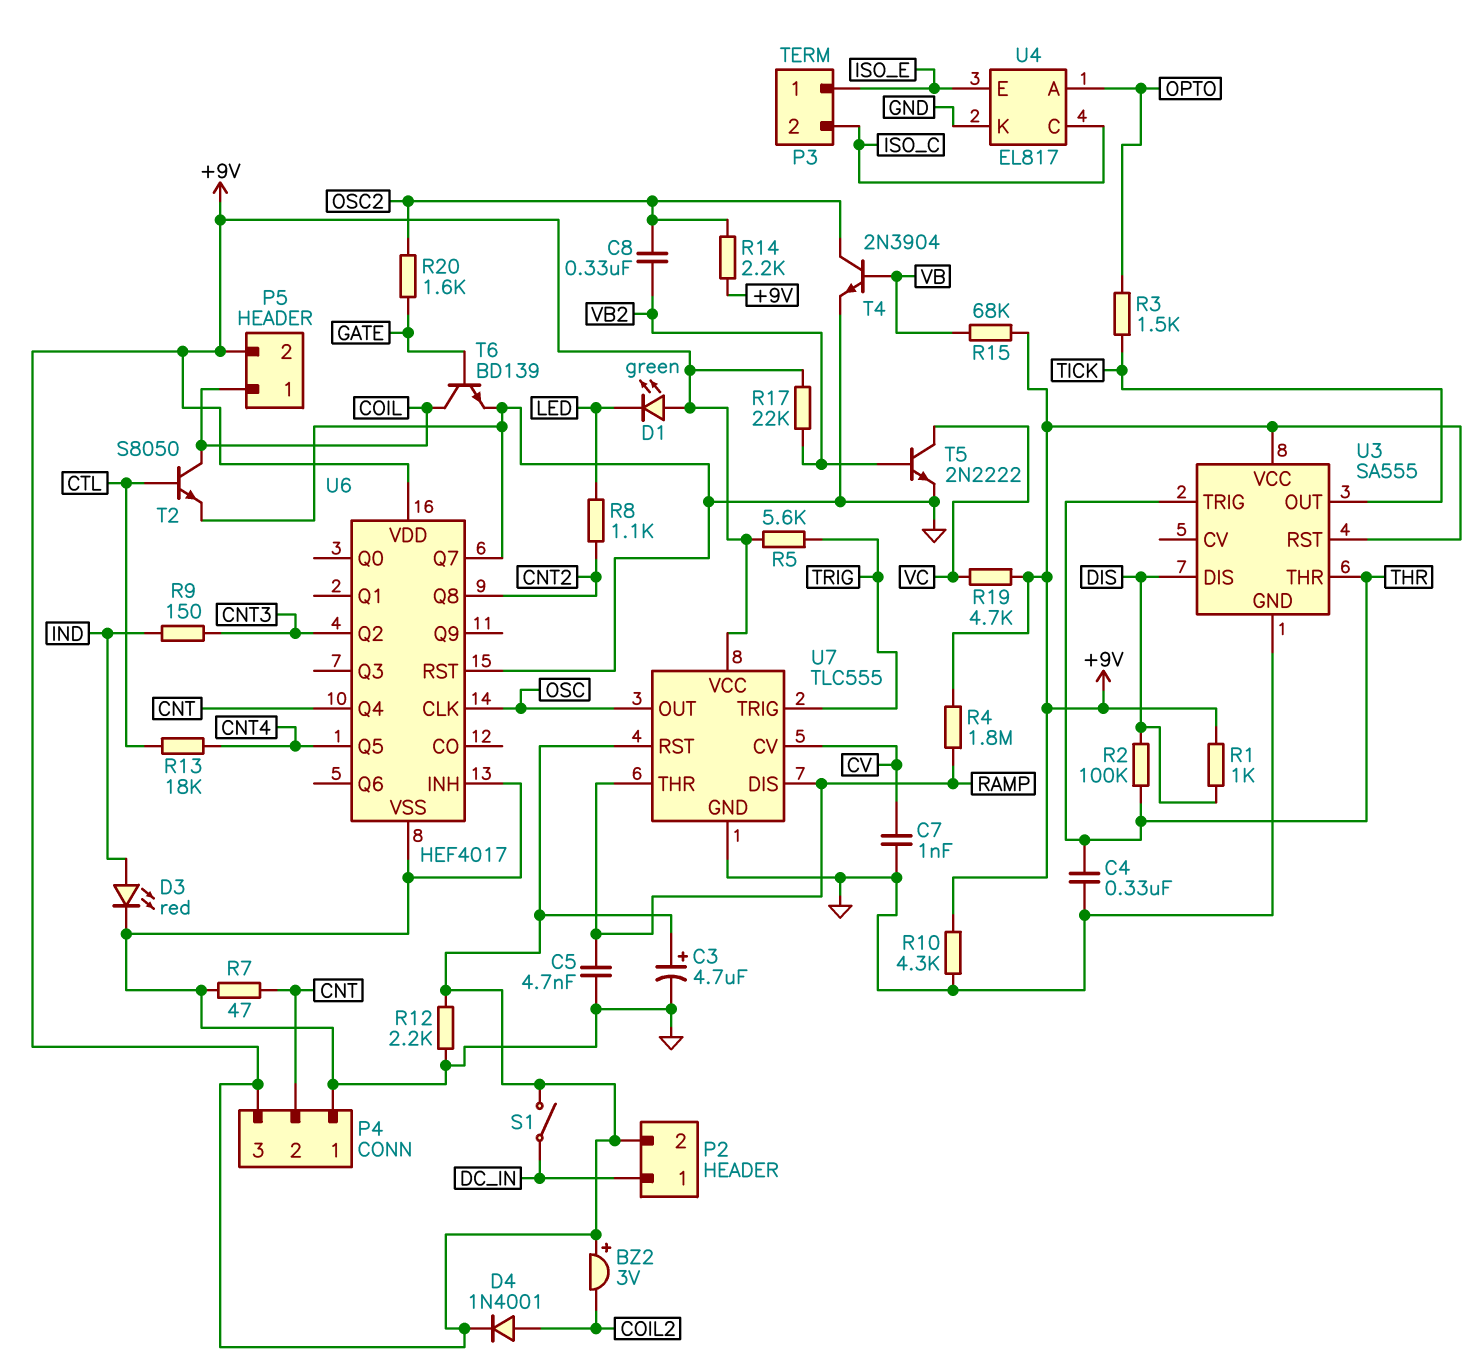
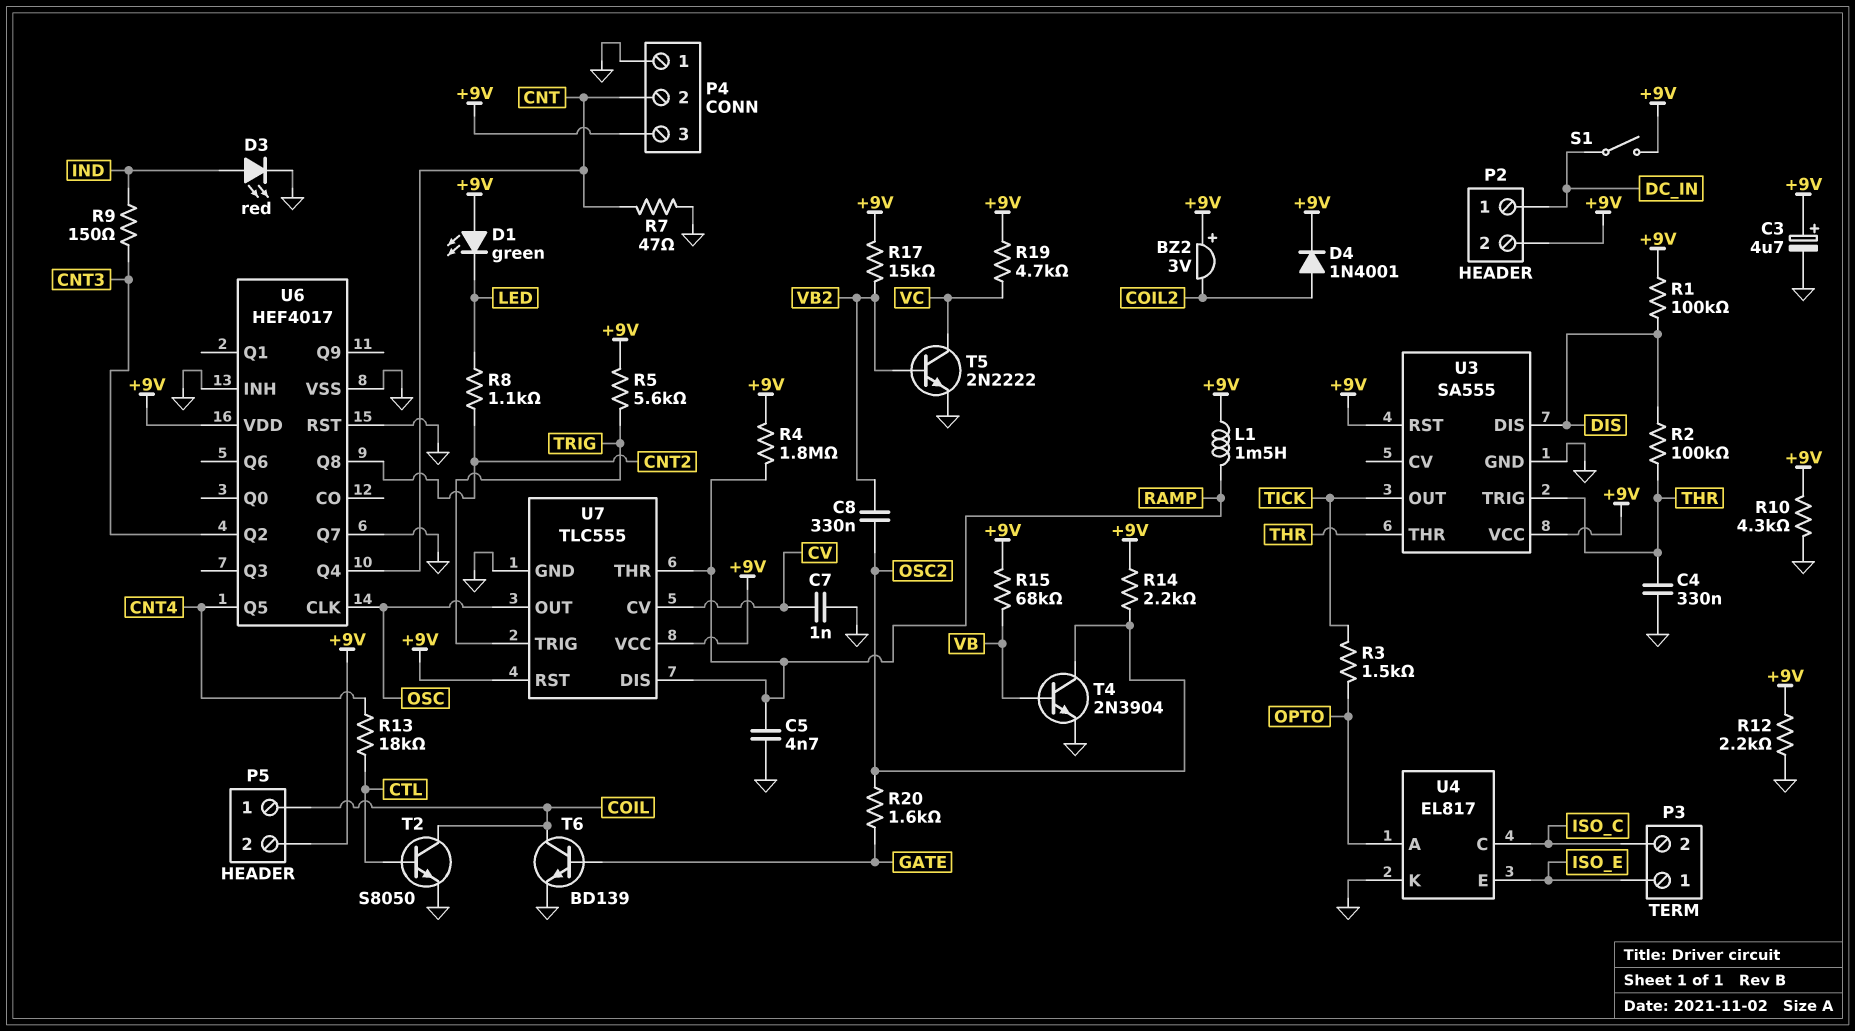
L1: none -> 1.5mH (+9V, RAMP)
R1: 1k (+9V, DIS) -> 100k (+9V, DIS)
R17: 22k (+9V, VB2) -> 15k (+9V, VB2)

